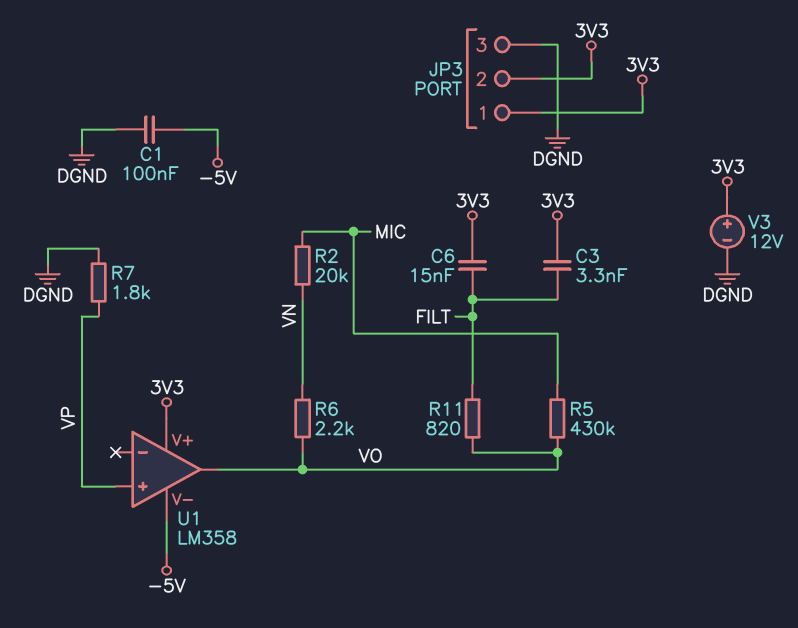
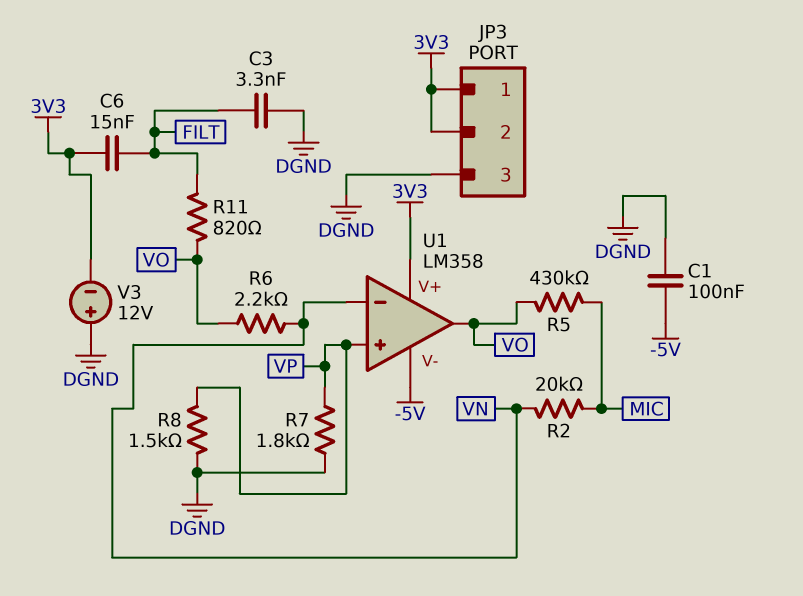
C3: 3.3nF (3V3, FILT) -> 3.3nF (DGND, FILT)
R8: none -> 1.5k (DGND, VP)
U1 pin in-: none -> VN
V3: 12V (plus 3V3, minus DGND) -> 12V (plus DGND, minus 3V3)

